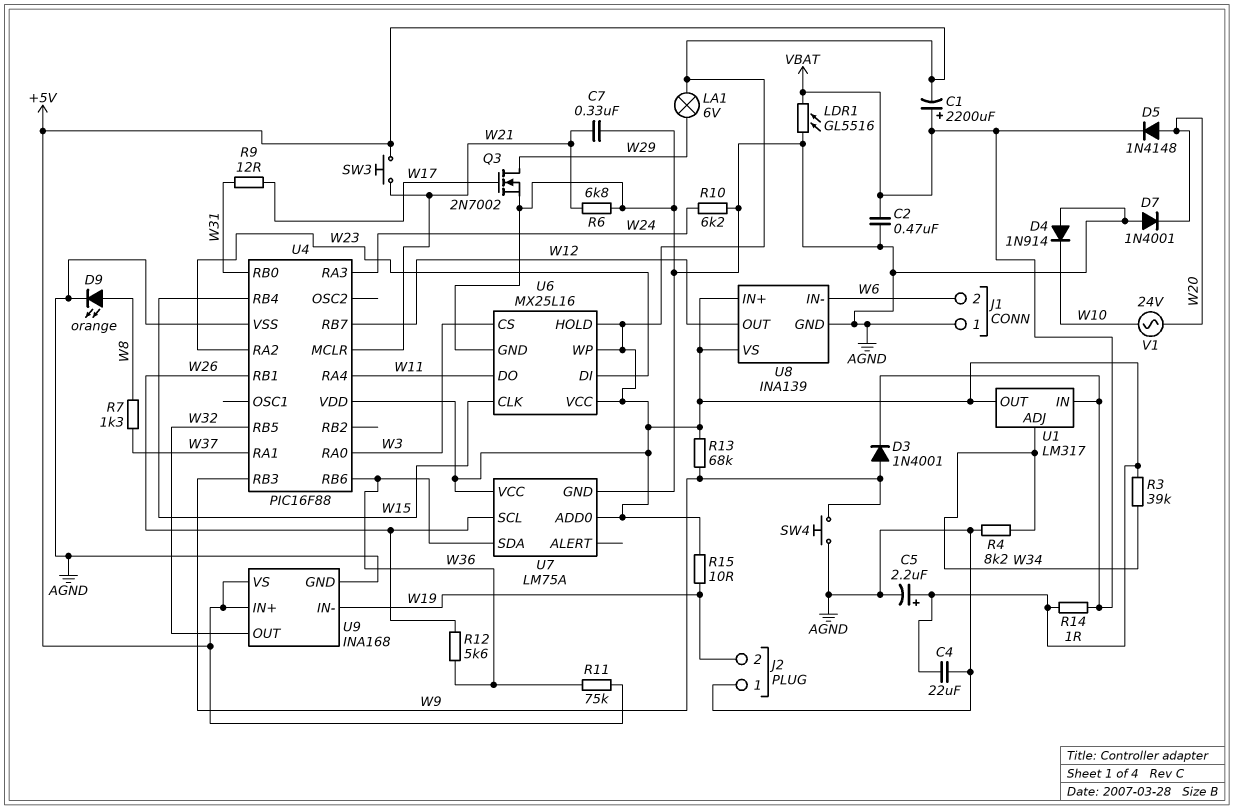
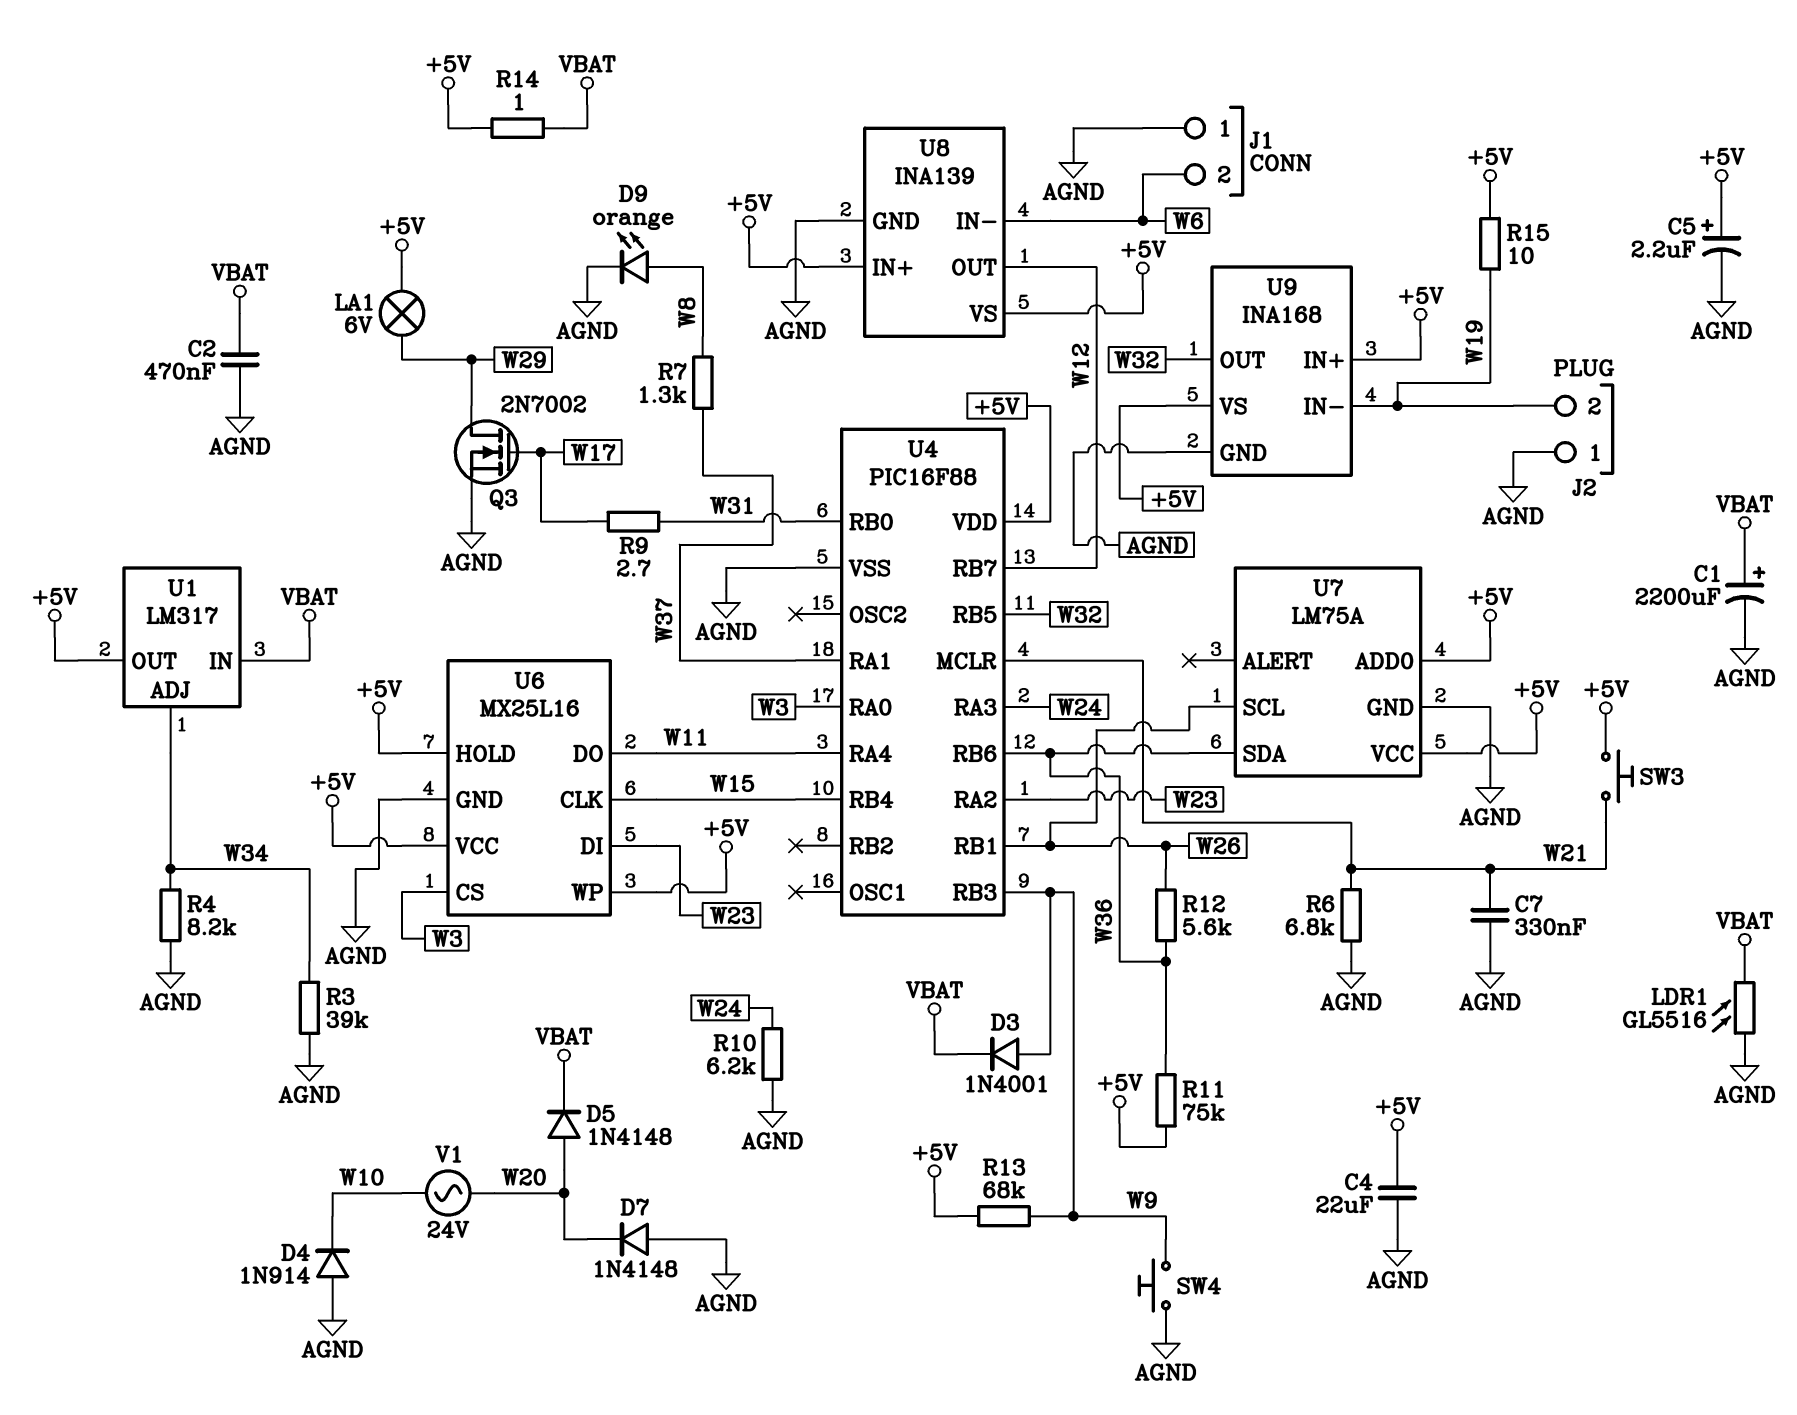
C1: 2200uF (plus VBAT, minus +5V) -> 2200uF (plus VBAT, minus AGND)
D7: diode 1N4001 (A AGND, K W20) -> diode 1N4148 (A AGND, K W20)
R3: 39k (+5V, W34) -> 39k (AGND, W34)
R9: 12 (W17, W31) -> 2.7 (W17, W31)

